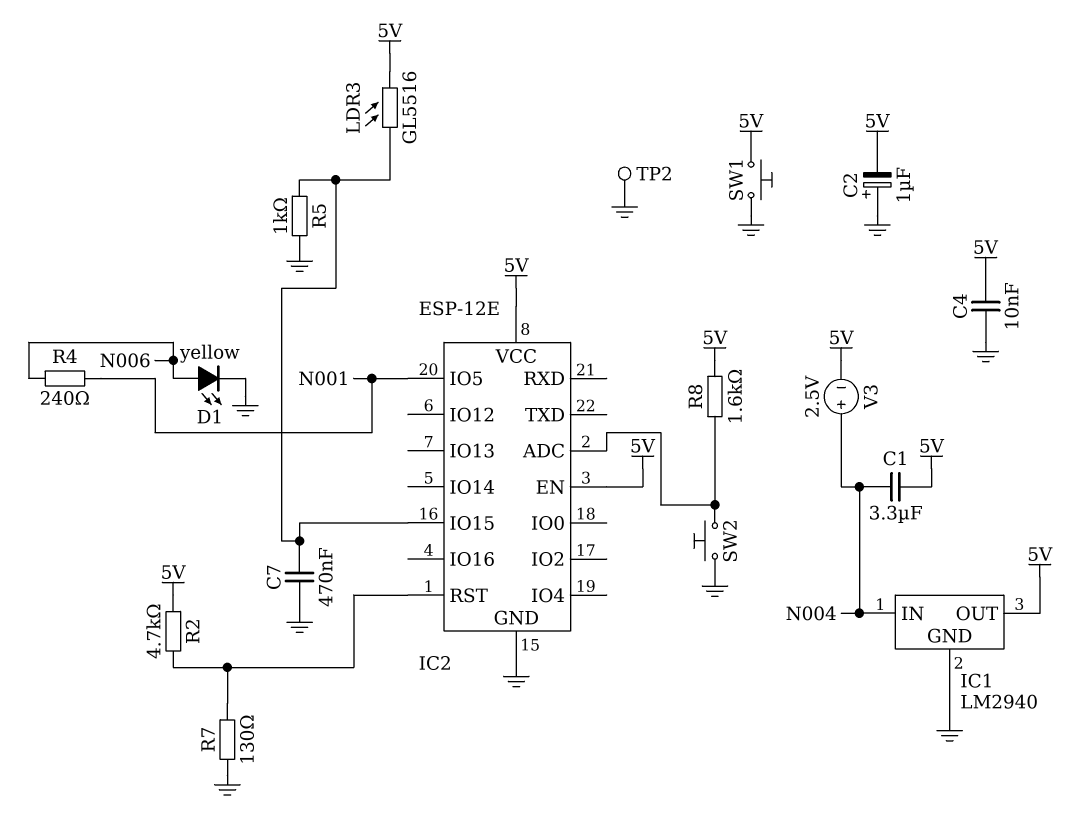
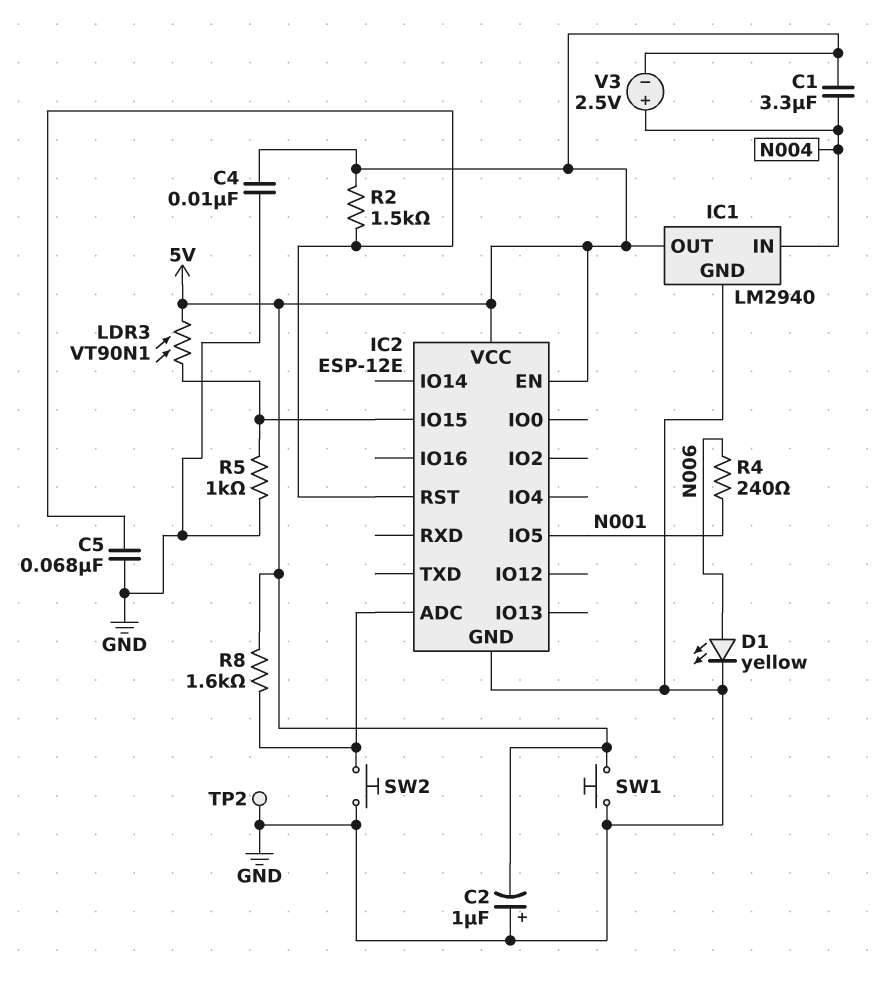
C5: none -> 68nF (GND, IC2/RST)
C7: 470nF (GND, IC2/IO15) -> none
LDR3: GL5516 (5V, IC2/IO15) -> VT90N1 (5V, IC2/IO15)
R2: 4.7k (5V, IC2/RST) -> 1.5k (5V, IC2/RST)
R7: 130 (GND, IC2/RST) -> none

